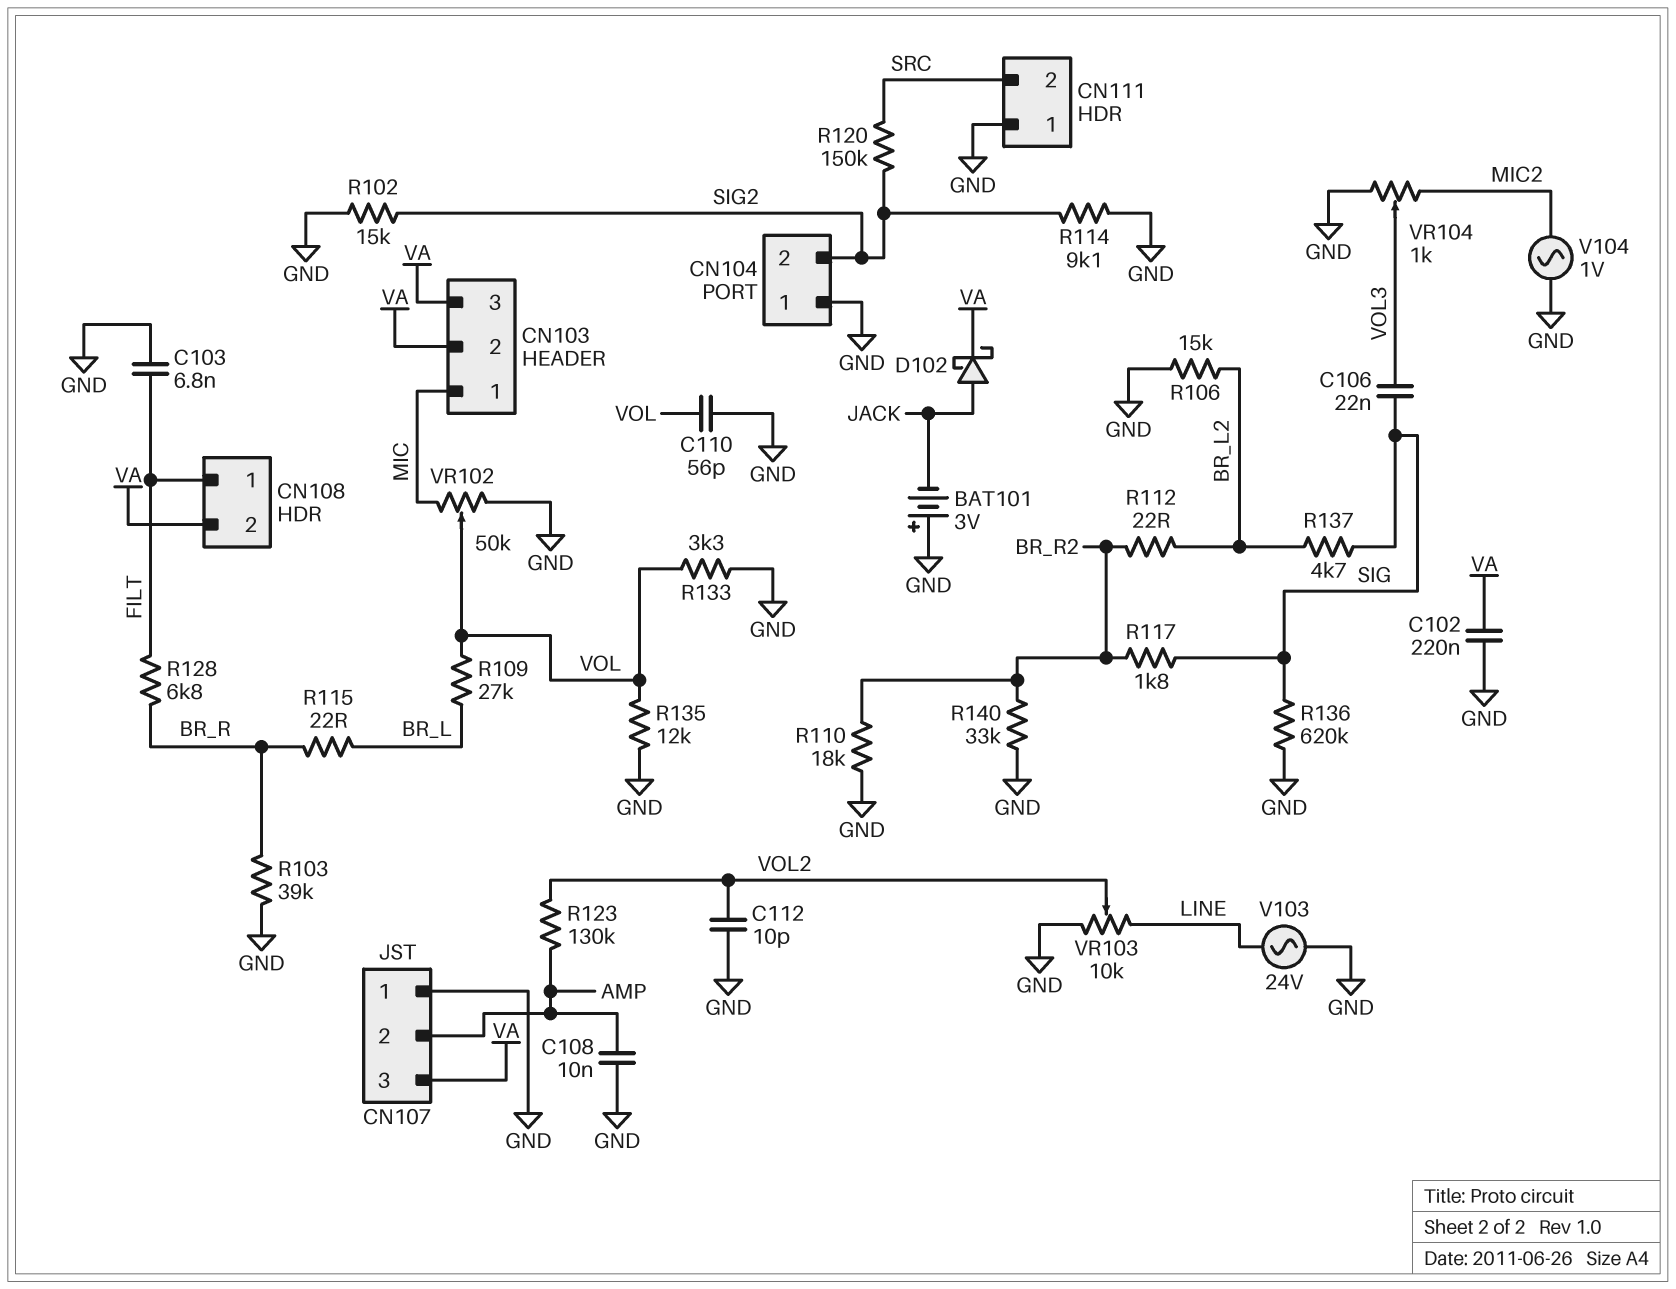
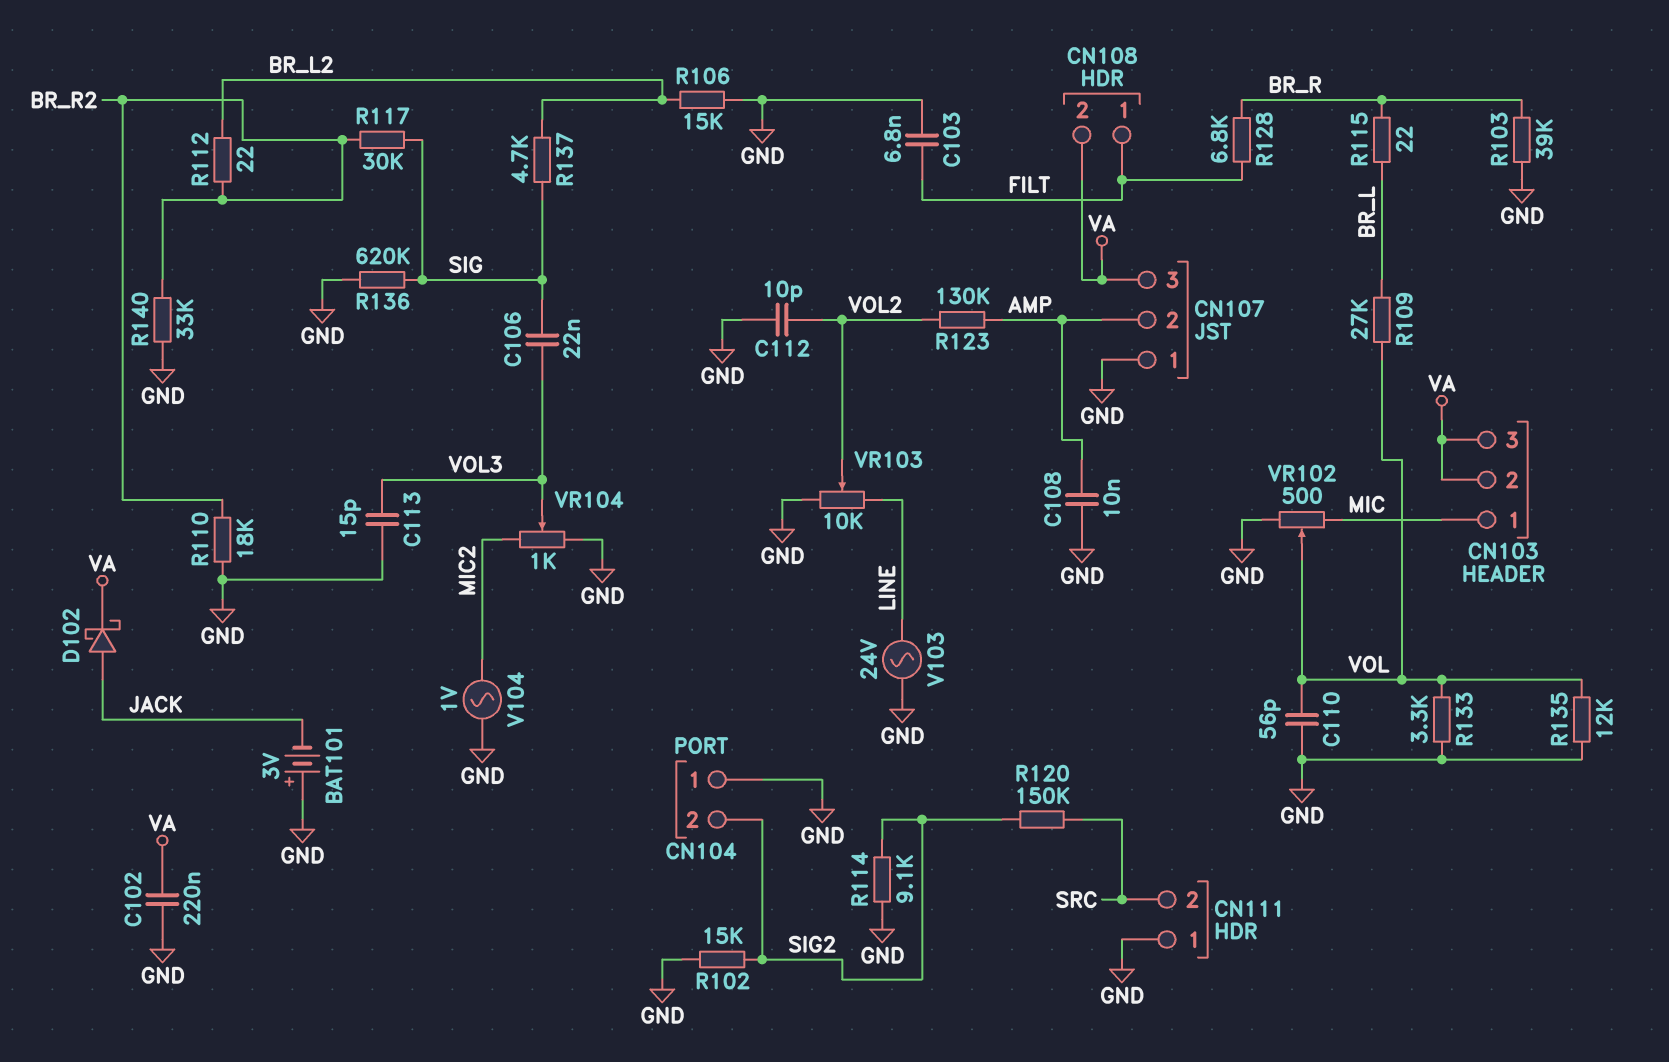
C113: none -> 15pF (GND, VOL3)
R117: 1.8k (BR_R2, SIG) -> 30k (BR_R2, SIG)
VR102: 50k (GND, MIC, wiper VOL) -> 500 (GND, MIC, wiper VOL)

